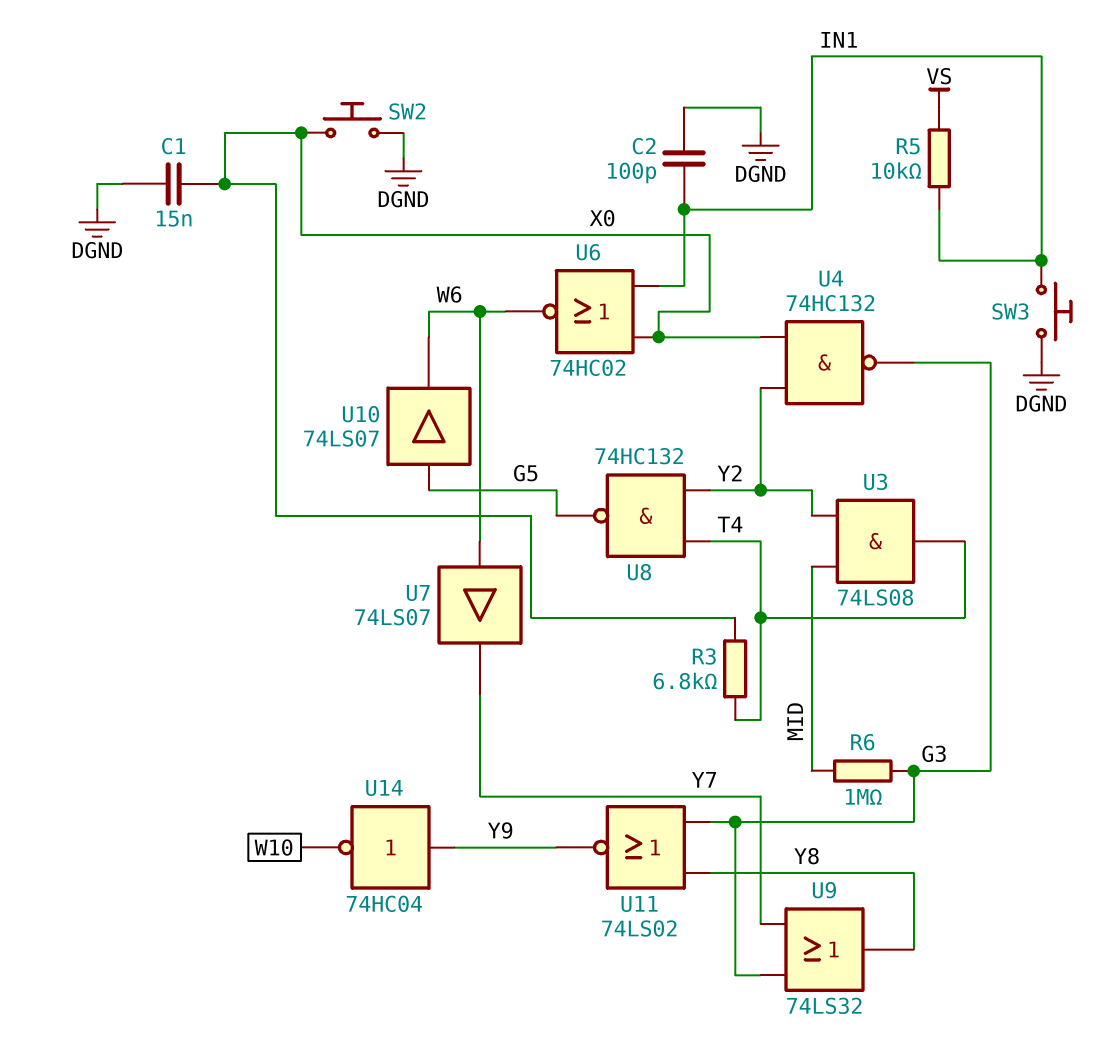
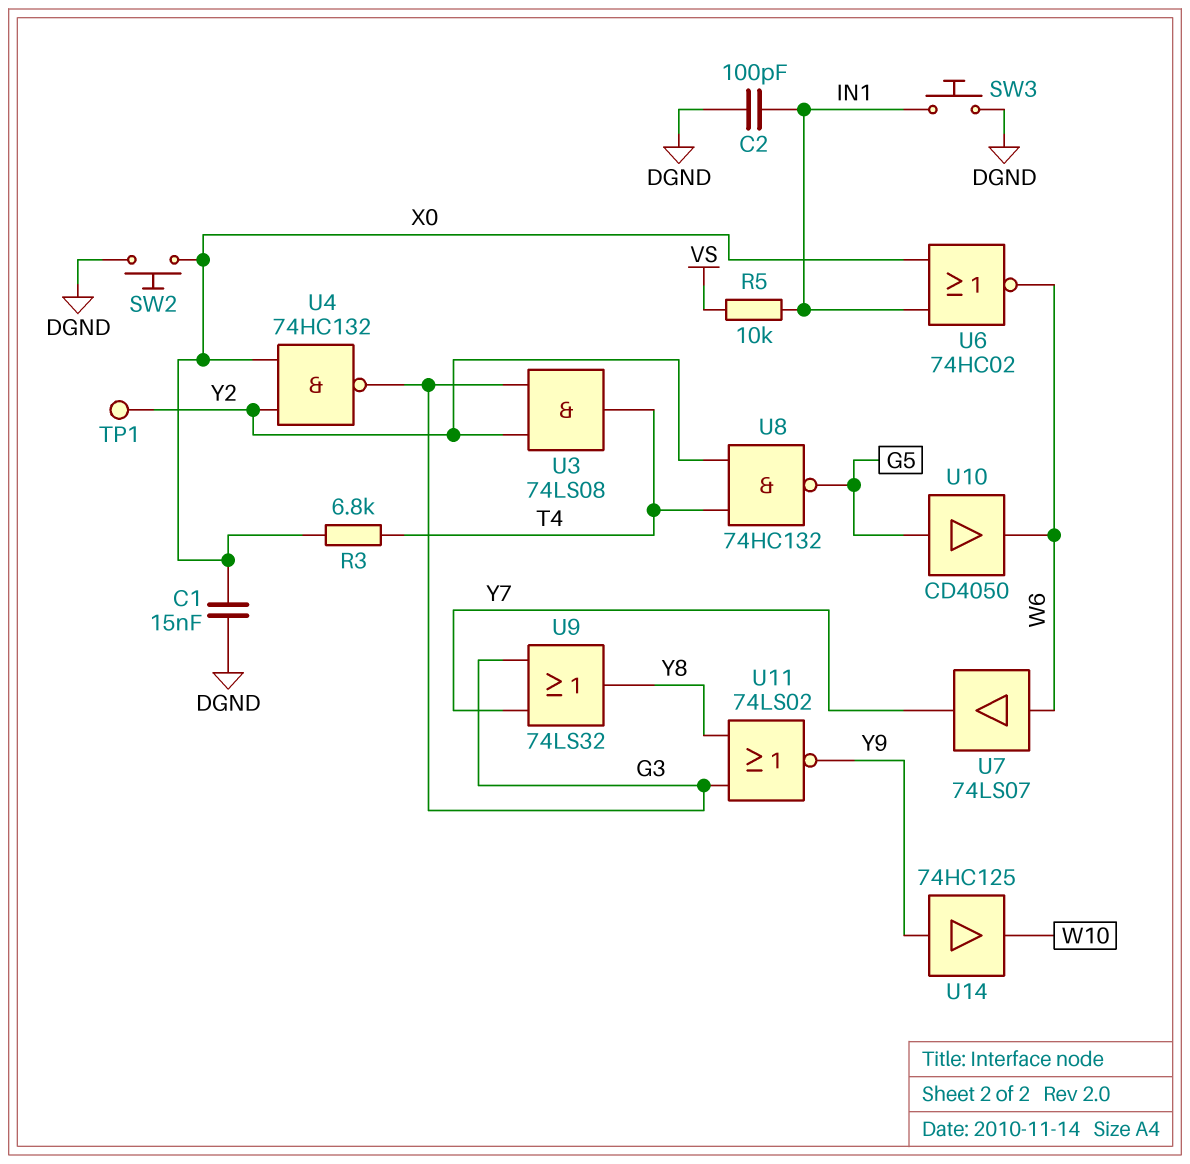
R6: 1M (G3, MID) -> none
TP1: none -> test point (Y2)
U3: AND 74LS08 (in MID, in Y2, out T4) -> AND 74LS08 (in G3, in Y2, out T4)
U10: buffer 74LS07 (in G5, out W6) -> buffer CD4050 (in G5, out W6)
U14: NOT 74HC04 (in Y9, out W10) -> buffer 74HC125 (in Y9, out W10)

